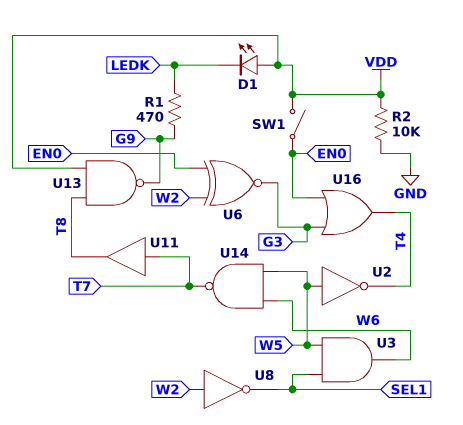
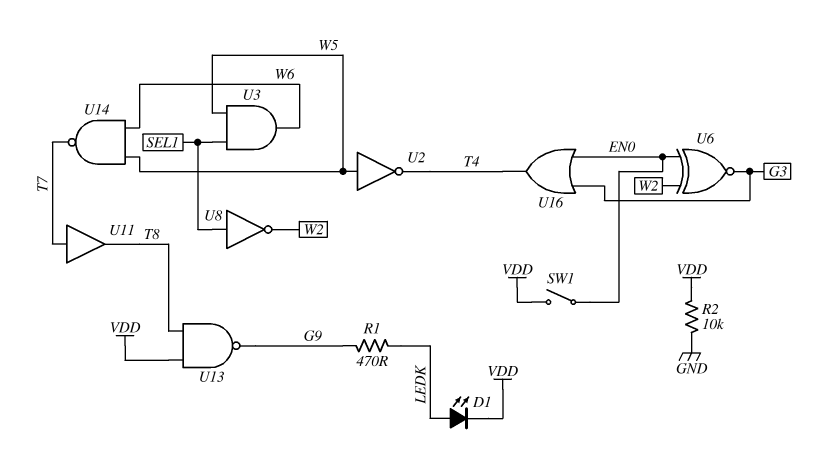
D1: LED (A VDD, K LEDK) -> LED (A LEDK, K VDD)
U8: NOT (in W2, out SEL1) -> NOT (in SEL1, out W2)

